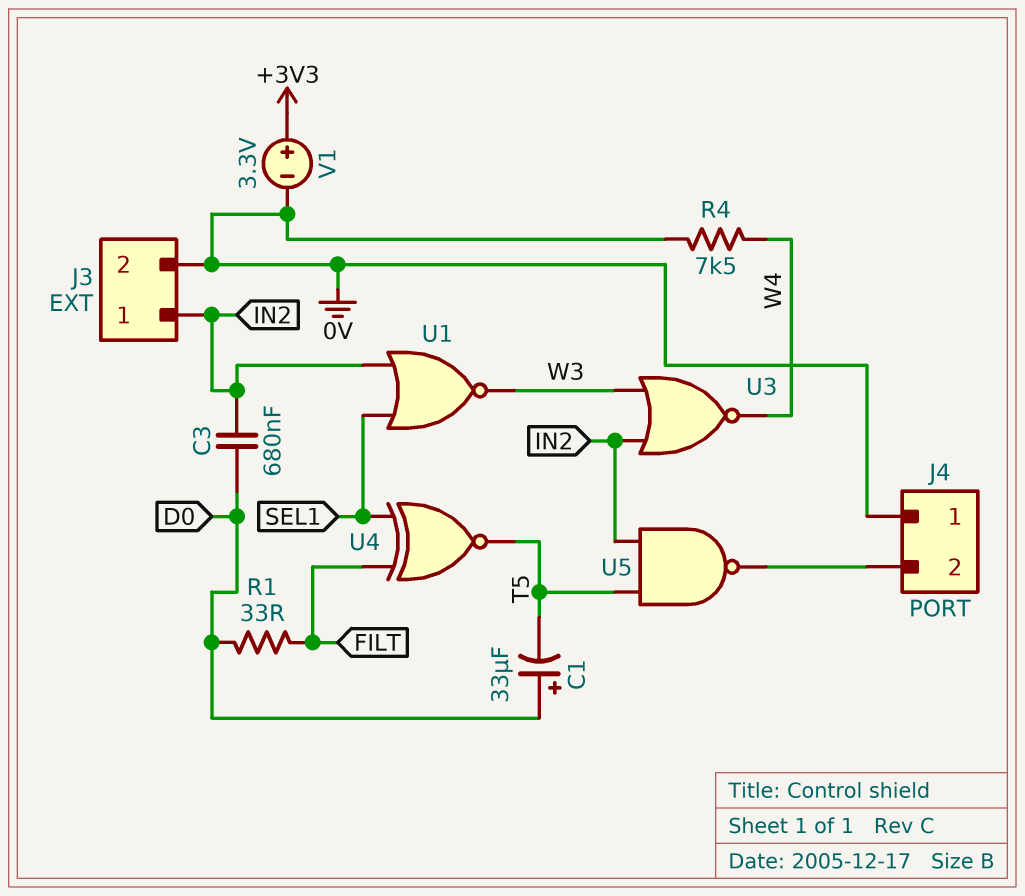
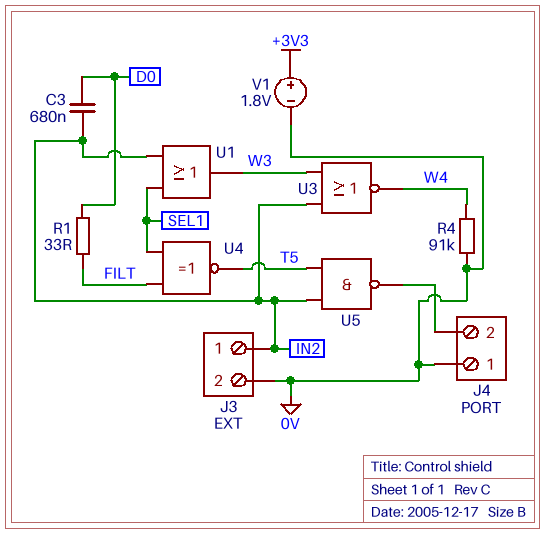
C1: 33uF (plus D0, minus T5) -> none
R4: 7.5k (0V, W4) -> 91k (0V, W4)
U1: NOR (in IN2, in SEL1, out W3) -> OR (in IN2, in SEL1, out W3)
V1: 3.3V (plus +3V3, minus 0V) -> 1.8V (plus +3V3, minus 0V)

